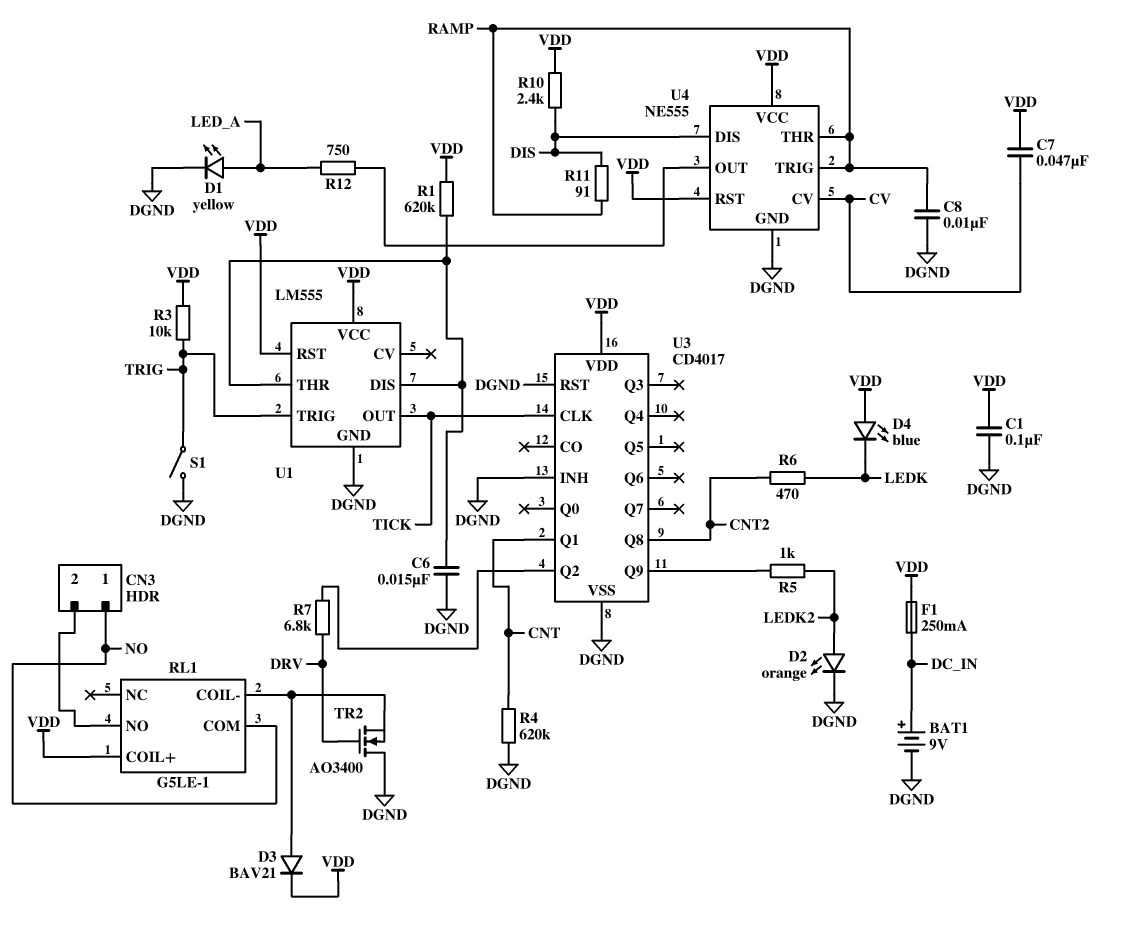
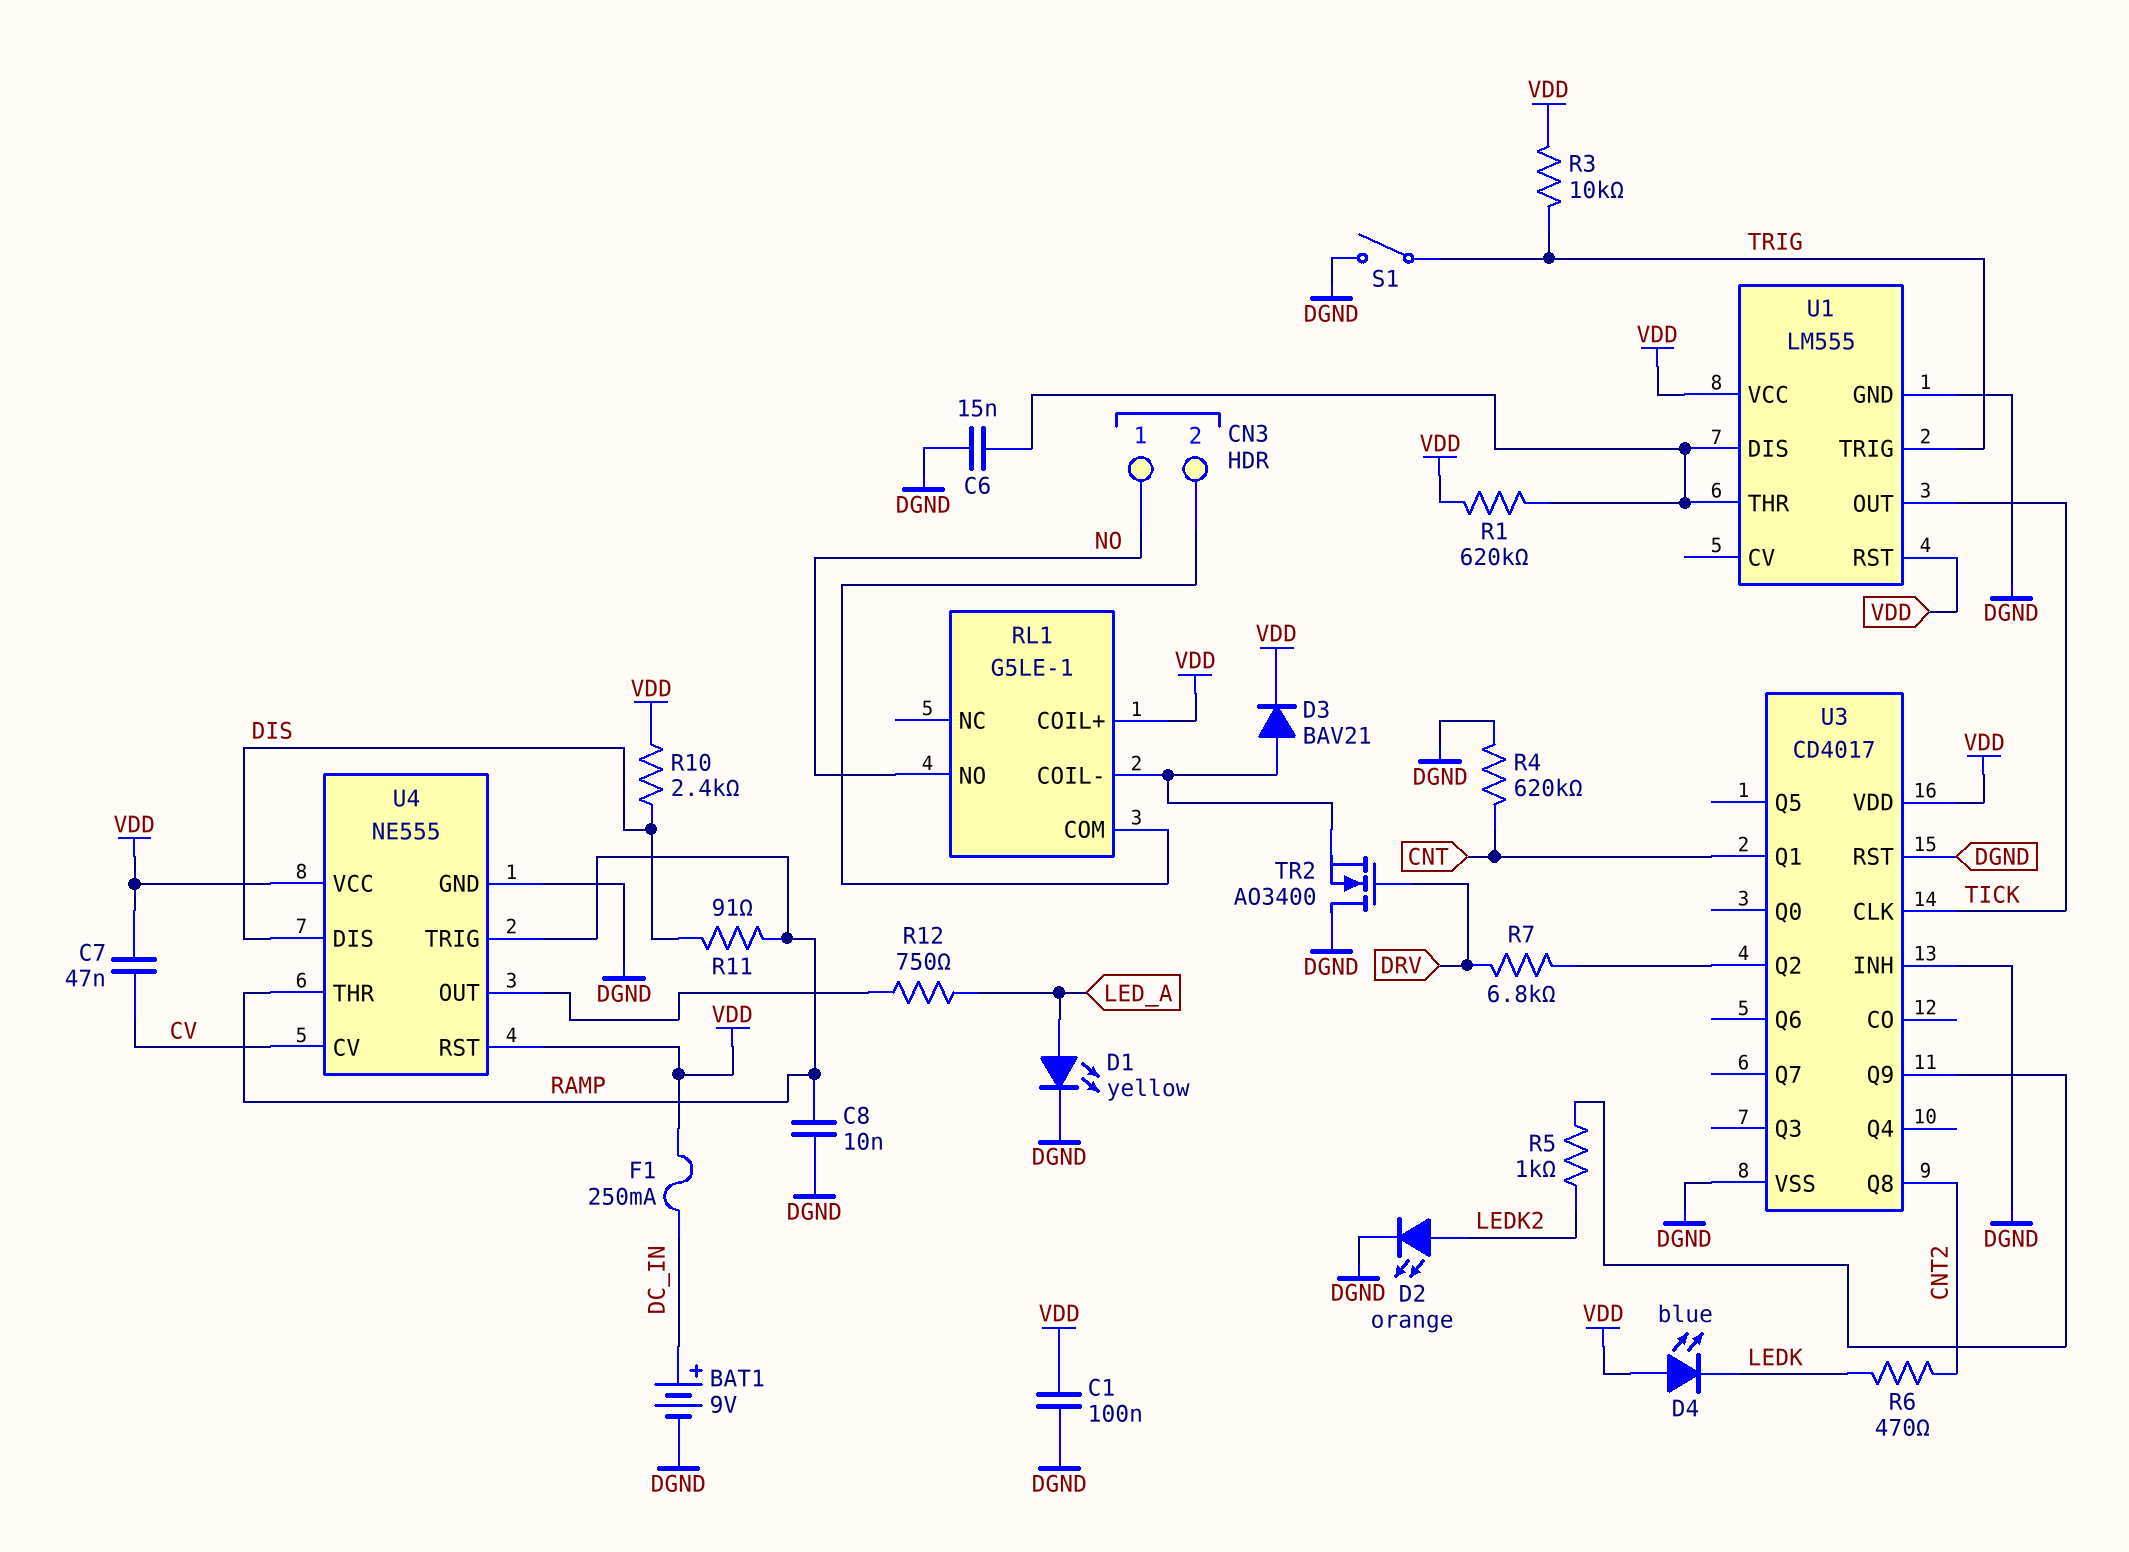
RL1 pin COM: NO -> CN3/2
RL1 pin NO: CN3/2 -> NO

